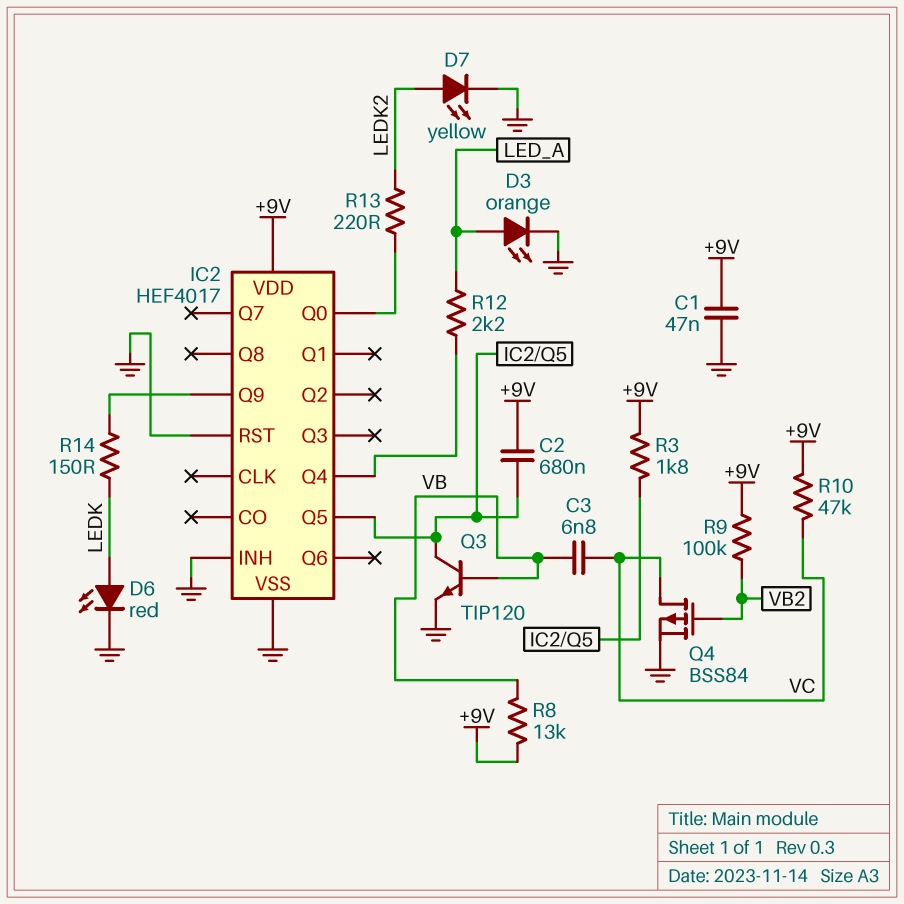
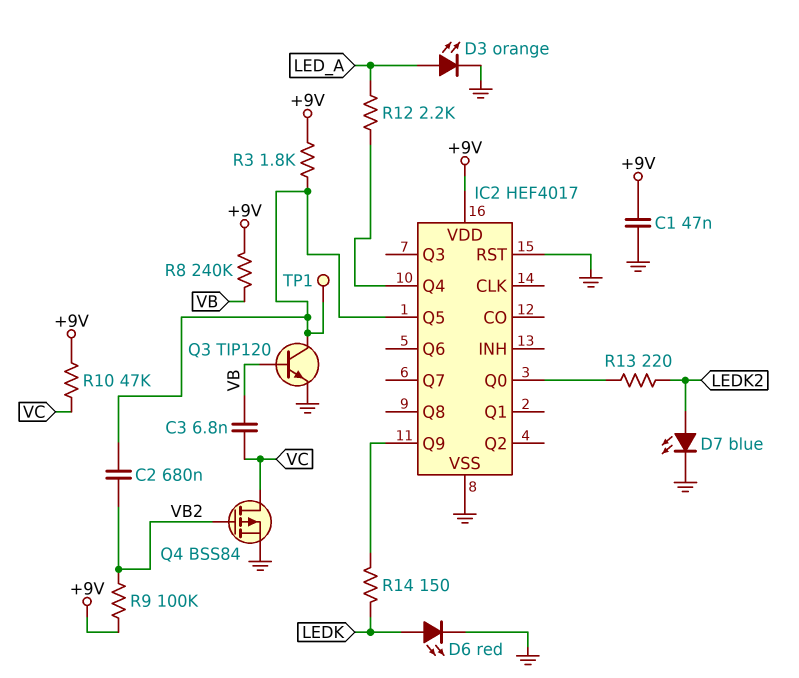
C2: 680nF (+9V, IC2/Q5) -> 680nF (IC2/Q5, VB2)
D7: LED yellow (A LEDK2, K GND) -> LED blue (A LEDK2, K GND)
IC2 pin INH: GND -> none
R8: 13k (+9V, VB) -> 240k (+9V, VB)
TP1: none -> test point (IC2/Q5)

